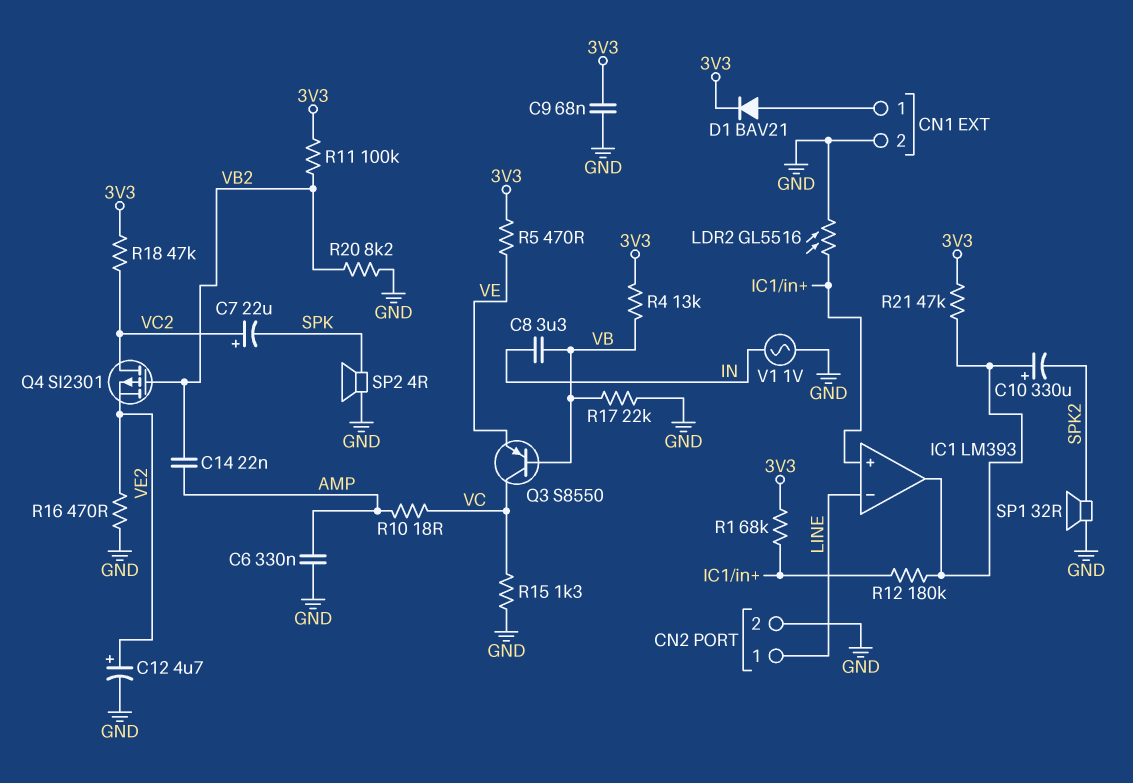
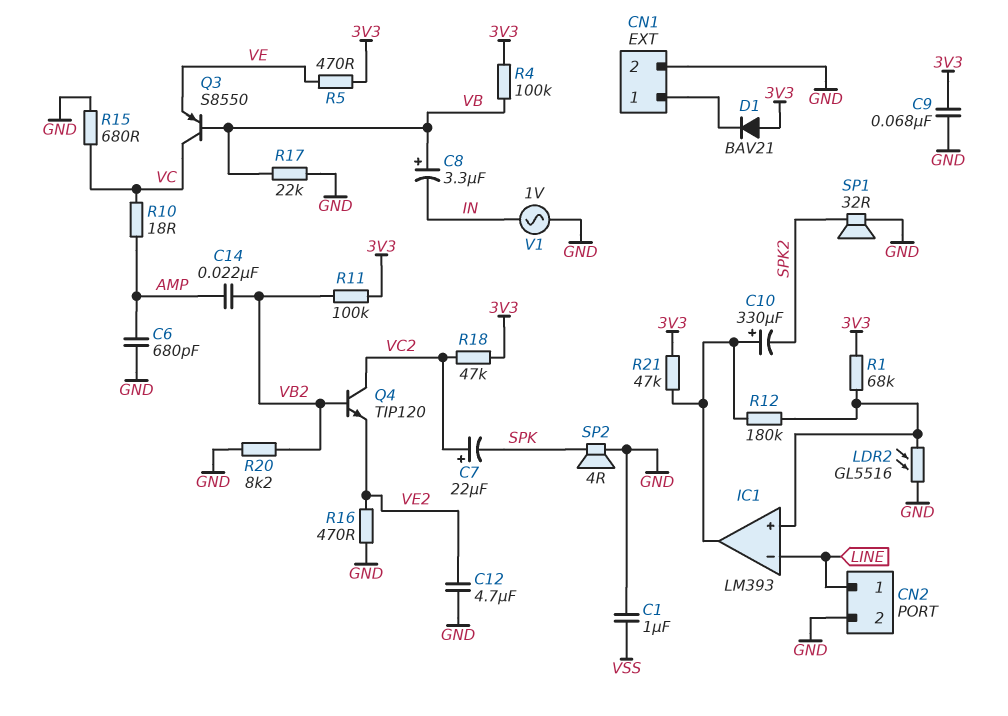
C1: none -> 1uF (GND, VSS)
C6: 330nF (AMP, GND) -> 680pF (AMP, GND)
C8: 3.3uF (IN, VB) -> 3.3uF (plus VB, minus IN)
C12: 4.7uF (plus VE2, minus GND) -> 4.7uF (GND, VE2)
D1: diode BAV21 (A CN1/1, K 3V3) -> diode BAV21 (A 3V3, K CN1/1)
Q4: PMOS SI2301 (G VB2, D VC2, S VE2) -> NPN TIP120 (B VB2, C VC2, E VE2)
R4: 13k (3V3, VB) -> 100k (3V3, VB)
R15: 1.3k (GND, VC) -> 680 (GND, VC)

